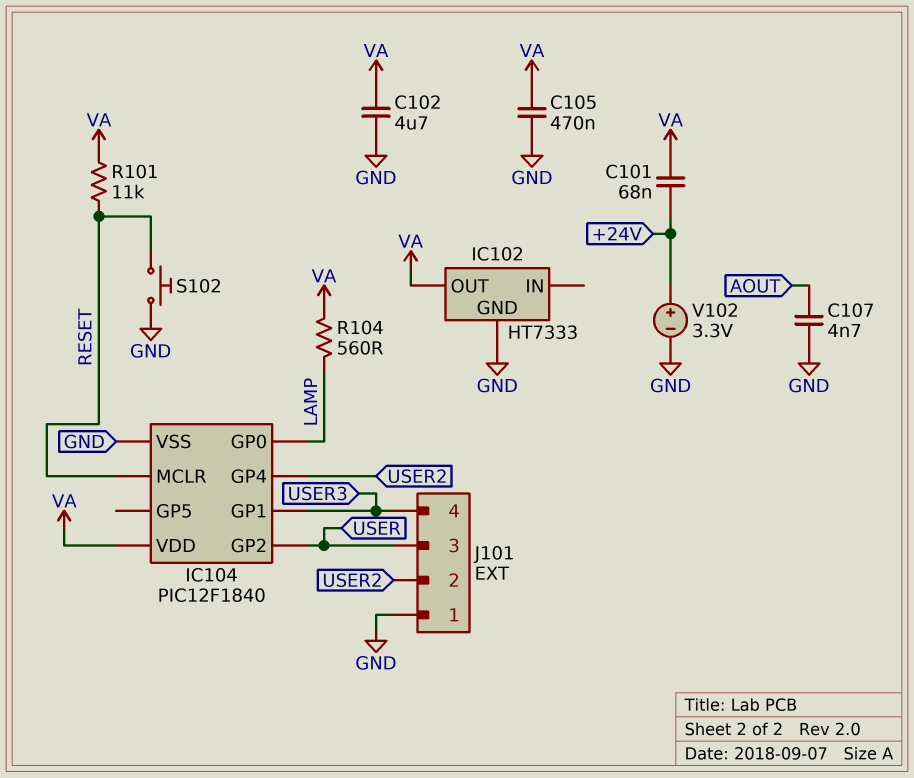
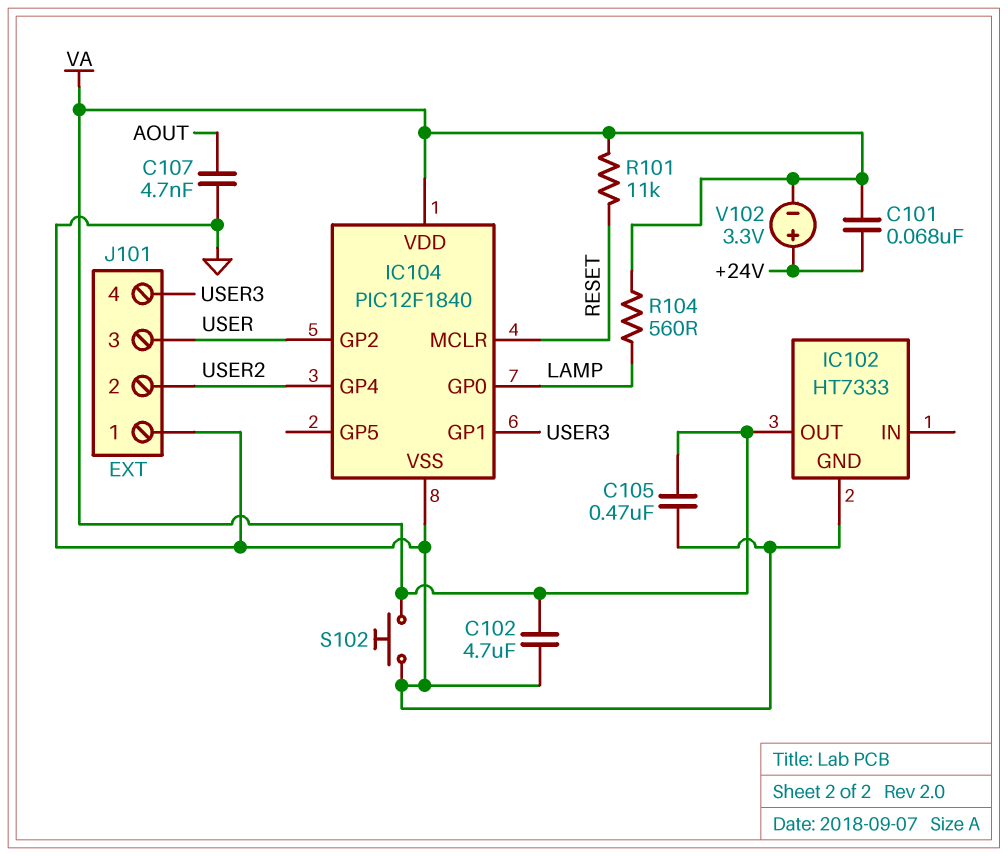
S102: button (GND, RESET) -> button (GND, VA)
V102: 3.3V (plus +24V, minus GND) -> 3.3V (plus +24V, minus VA)

